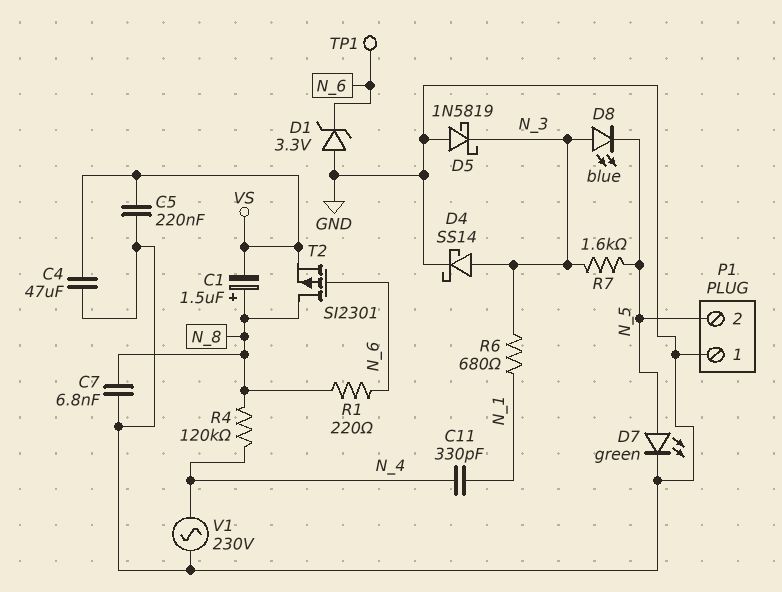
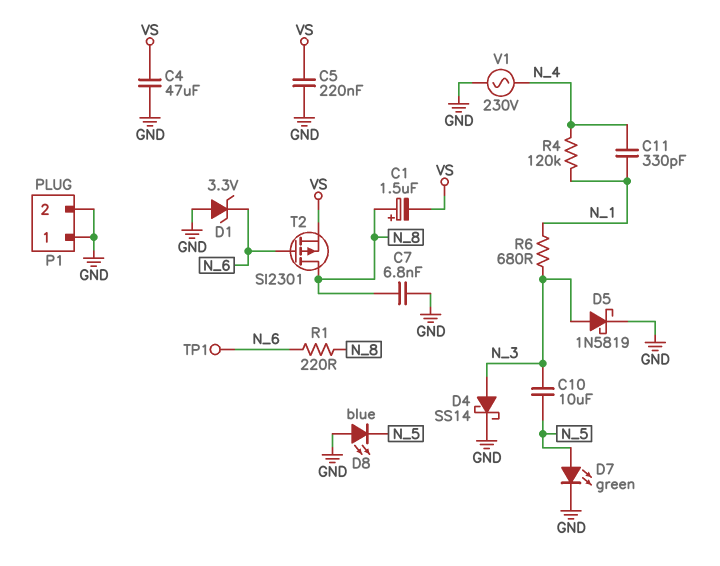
C10: none -> 10uF (N_3, N_5)
D5: schottky 1N5819 (A GND, K N_3) -> schottky 1N5819 (A N_3, K GND)
D8: LED blue (A N_3, K N_5) -> LED blue (A GND, K N_5)
P1 pin 2: N_5 -> GND
R4: 120k (N_4, N_8) -> 120k (N_1, N_4)
R7: 1.6k (N_3, N_5) -> none

